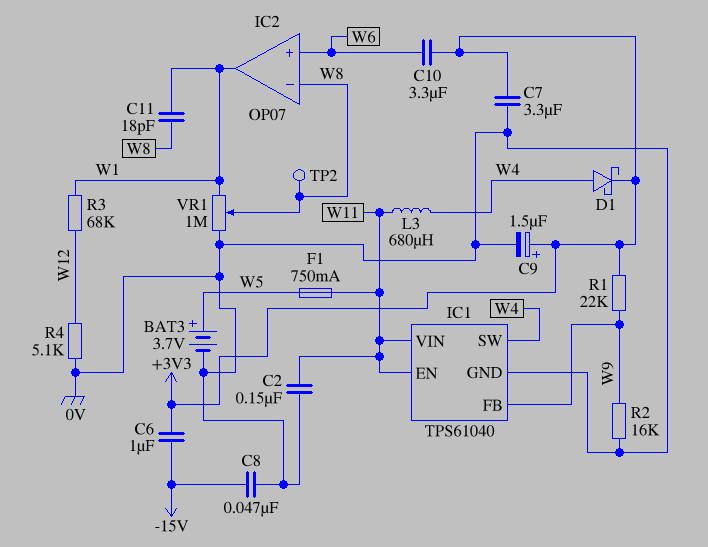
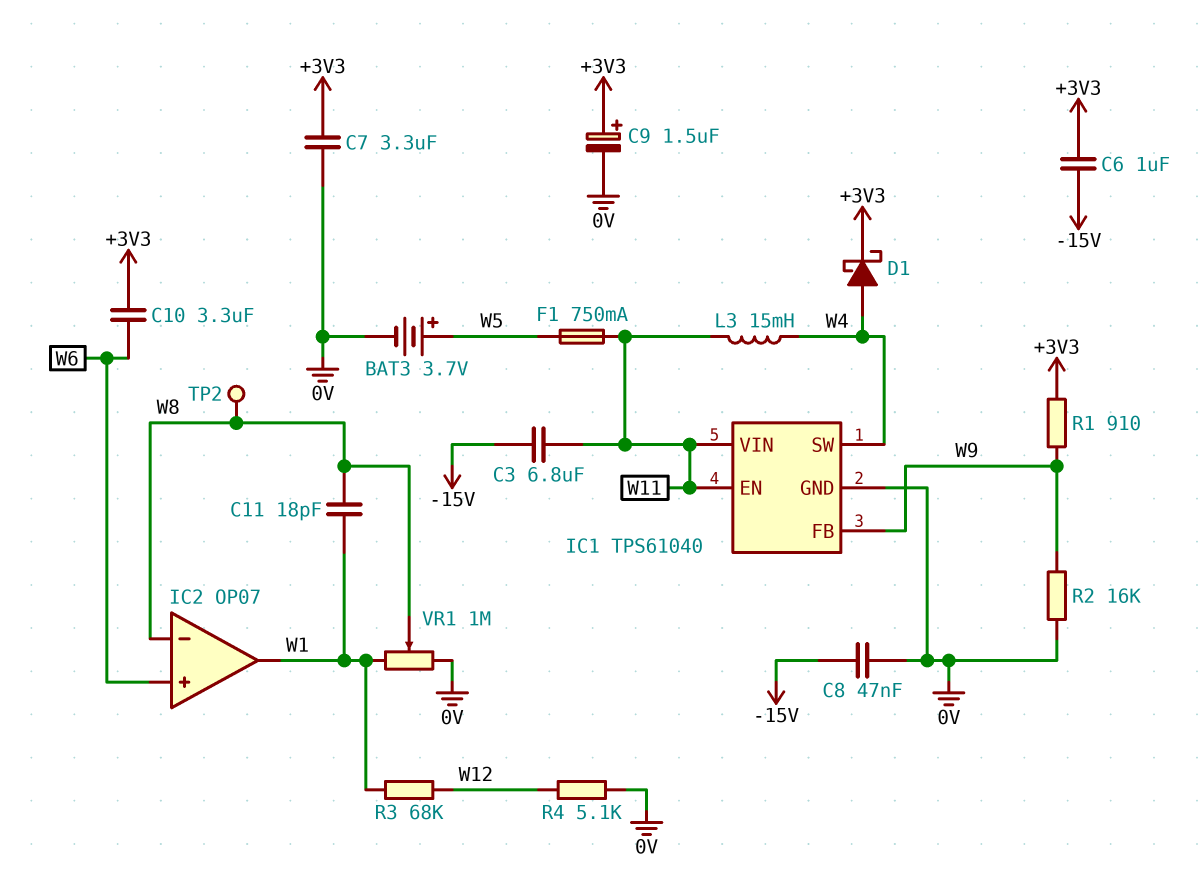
C2: 150nF (0V, W11) -> none
C3: none -> 6.8uF (-15V, W11)
L3: 680uH (W4, W11) -> 15mH (W4, W11)
R1: 22k (+3V3, W9) -> 910 (+3V3, W9)

